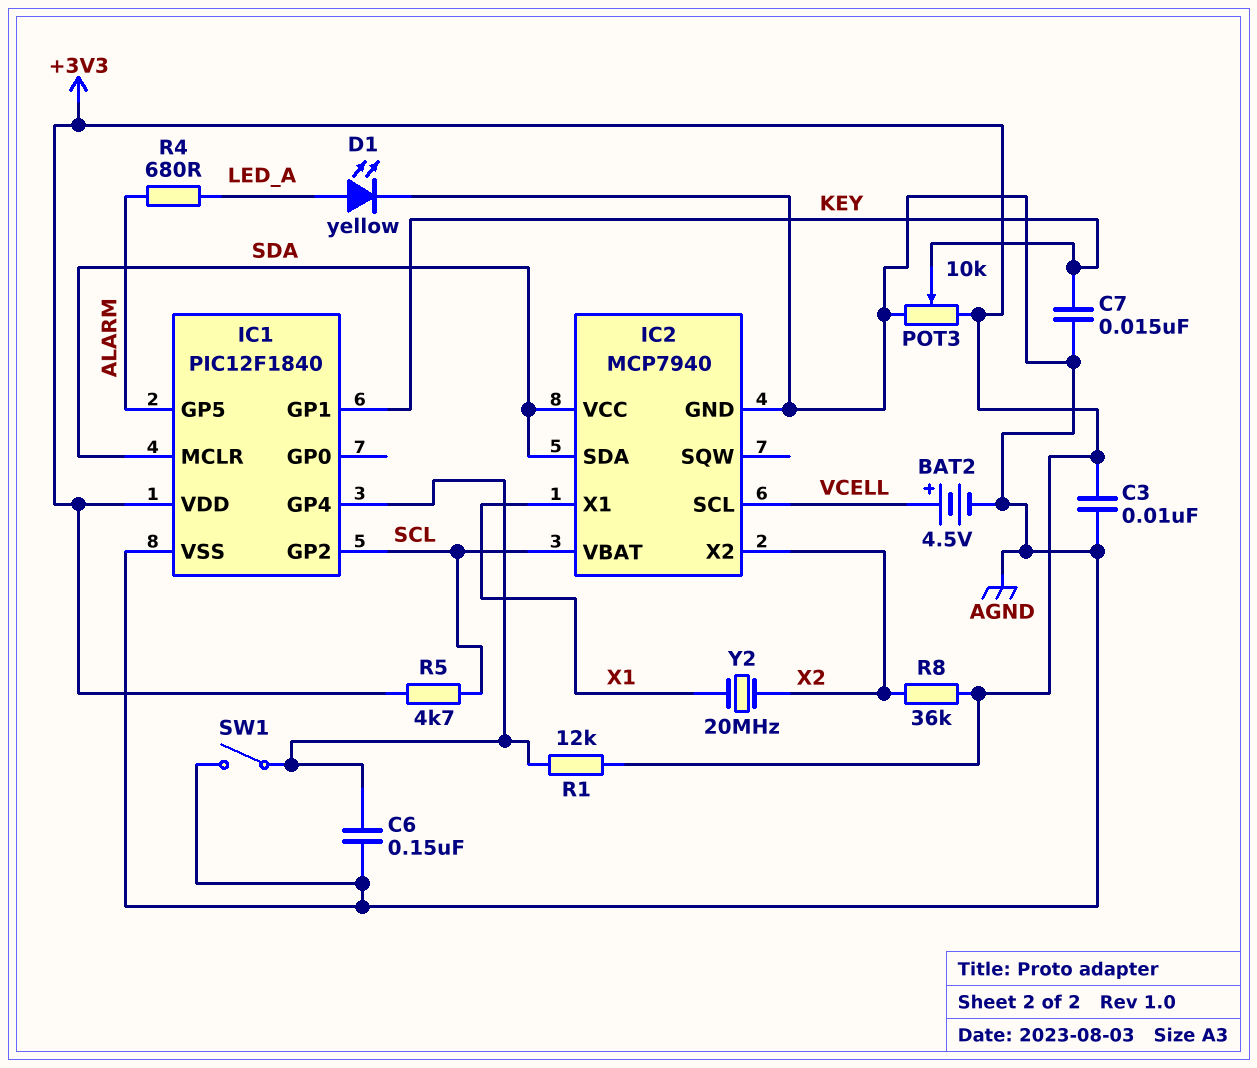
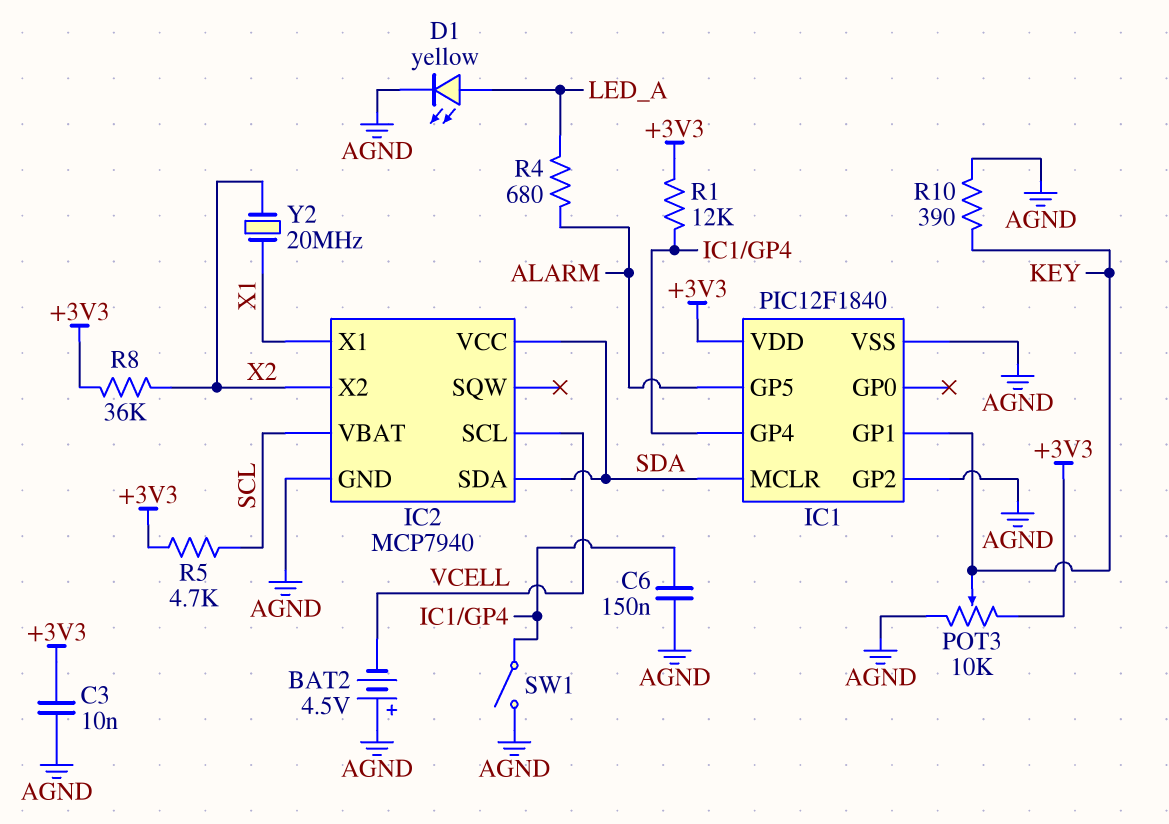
BAT2: 4.5V (plus VCELL, minus AGND) -> 4.5V (plus AGND, minus VCELL)
C7: 15nF (AGND, KEY) -> none
IC1 pin GP2: SCL -> AGND
R10: none -> 390 (AGND, KEY)

